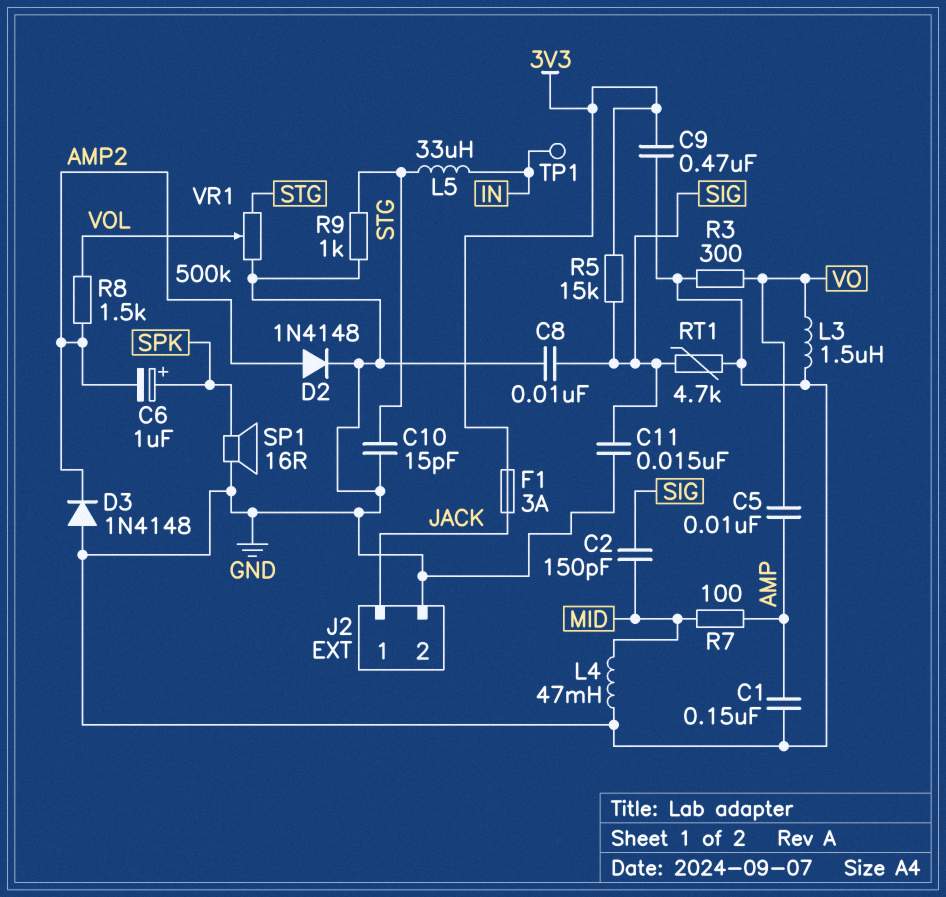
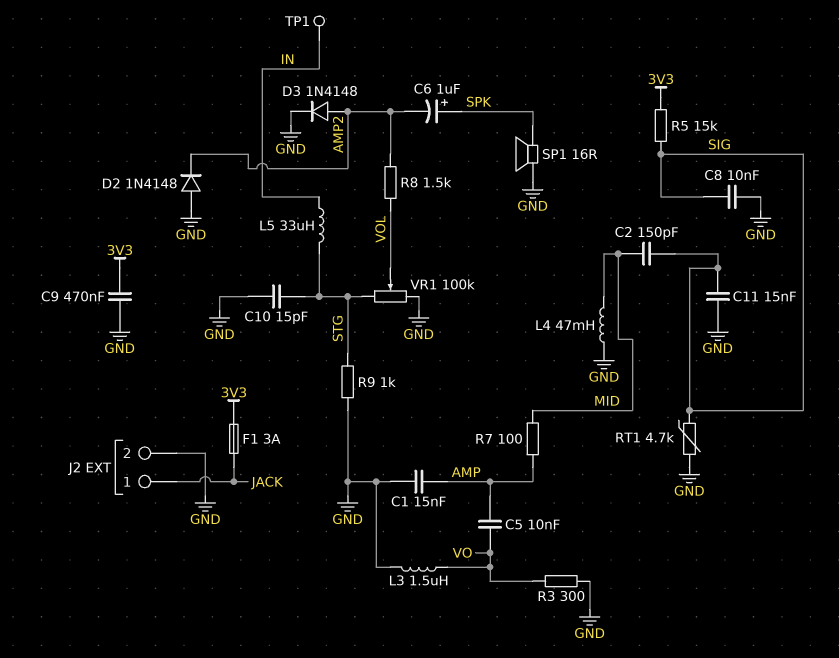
C1: 150nF (AMP, GND) -> 15nF (AMP, GND)
D2: diode 1N4148 (A AMP2, K GND) -> diode 1N4148 (A GND, K AMP2)
D3: diode 1N4148 (A GND, K AMP2) -> diode 1N4148 (A AMP2, K GND)
VR1: 500k (GND, STG, wiper VOL) -> 100k (GND, STG, wiper VOL)

